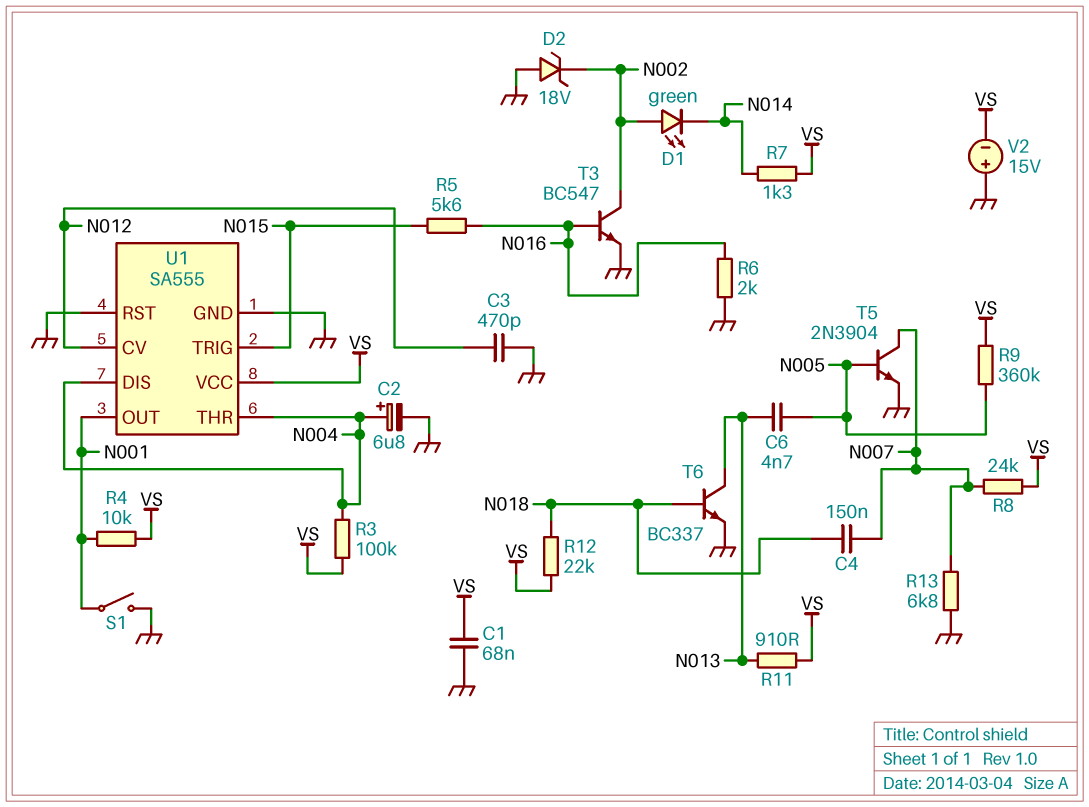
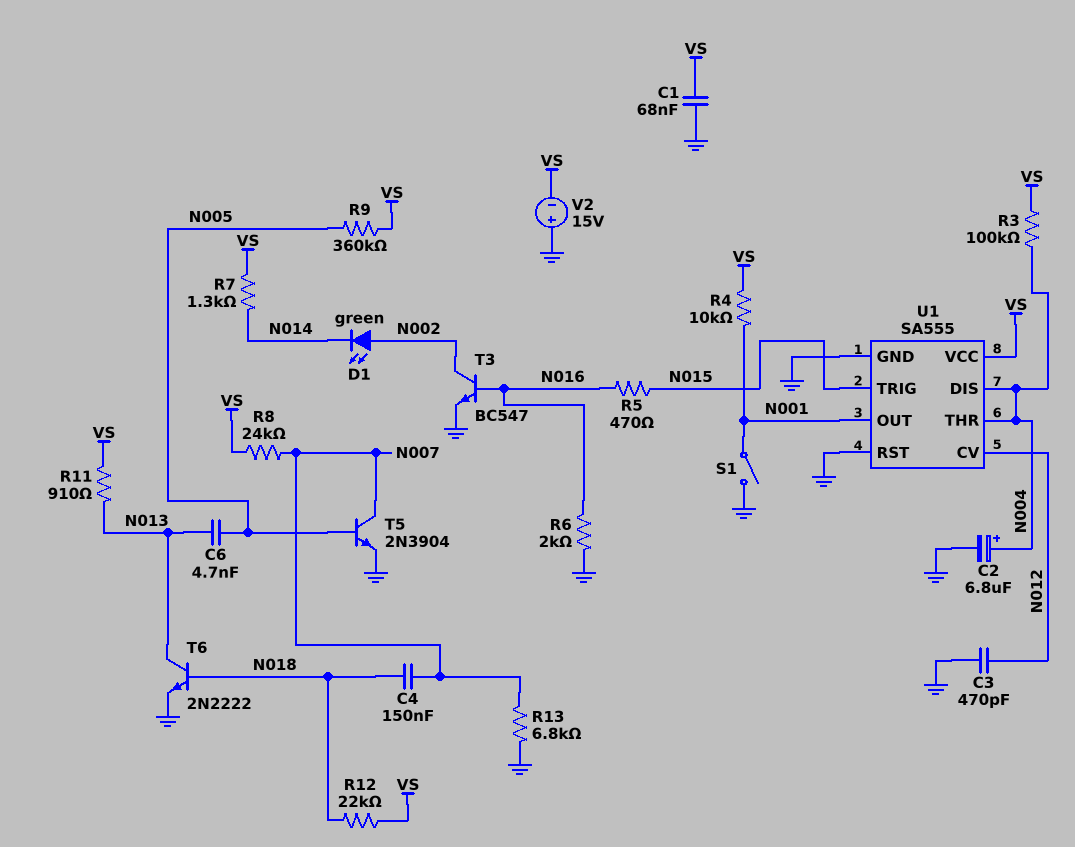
D2: zener 18V (A GND, K N002) -> none
R5: 5.6k (N015, N016) -> 470 (N015, N016)
T6: NPN BC337 (B N018, C N013, E GND) -> NPN 2N2222 (B N018, C N013, E GND)

